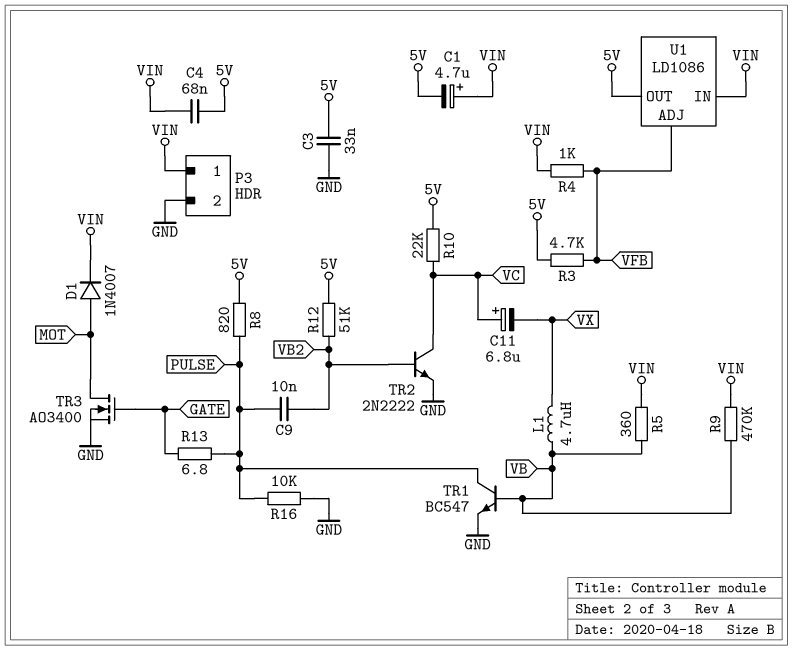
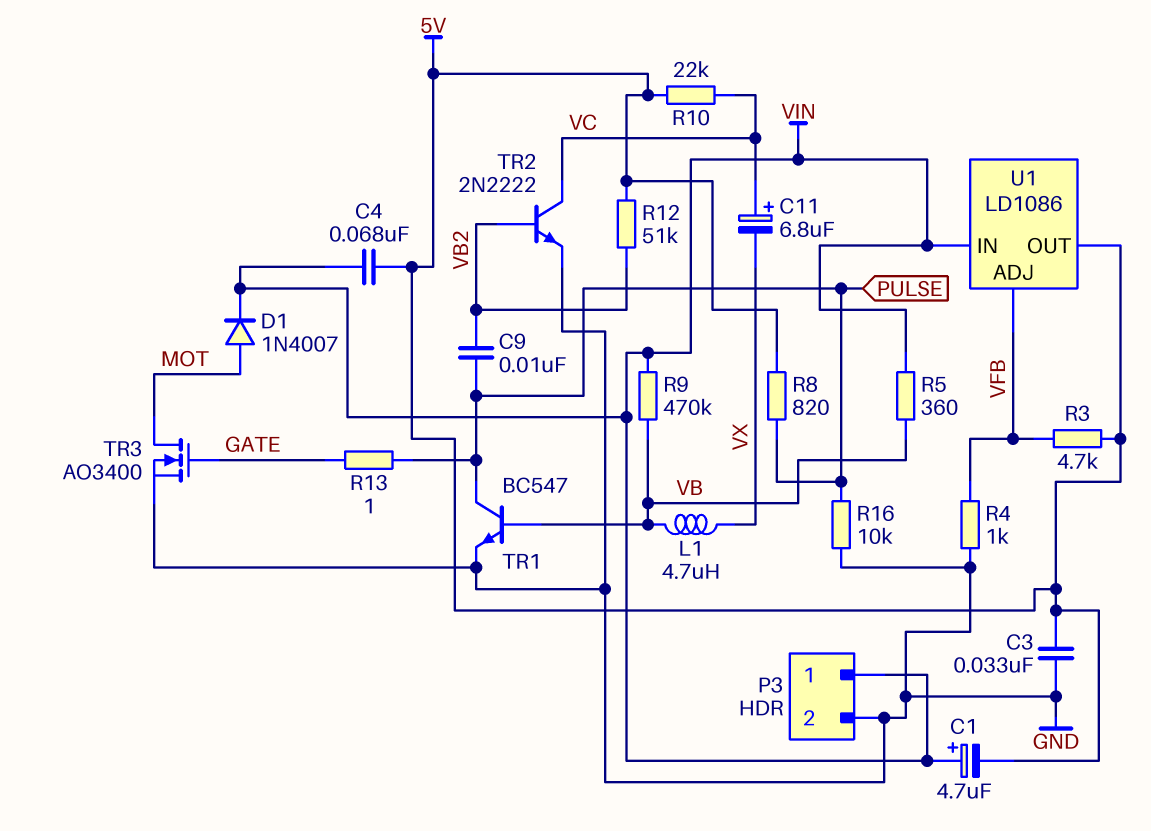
R4: 1k (VFB, VIN) -> 1k (GND, VFB)
R13: 6.8 (GATE, PULSE) -> 1 (GATE, PULSE)

